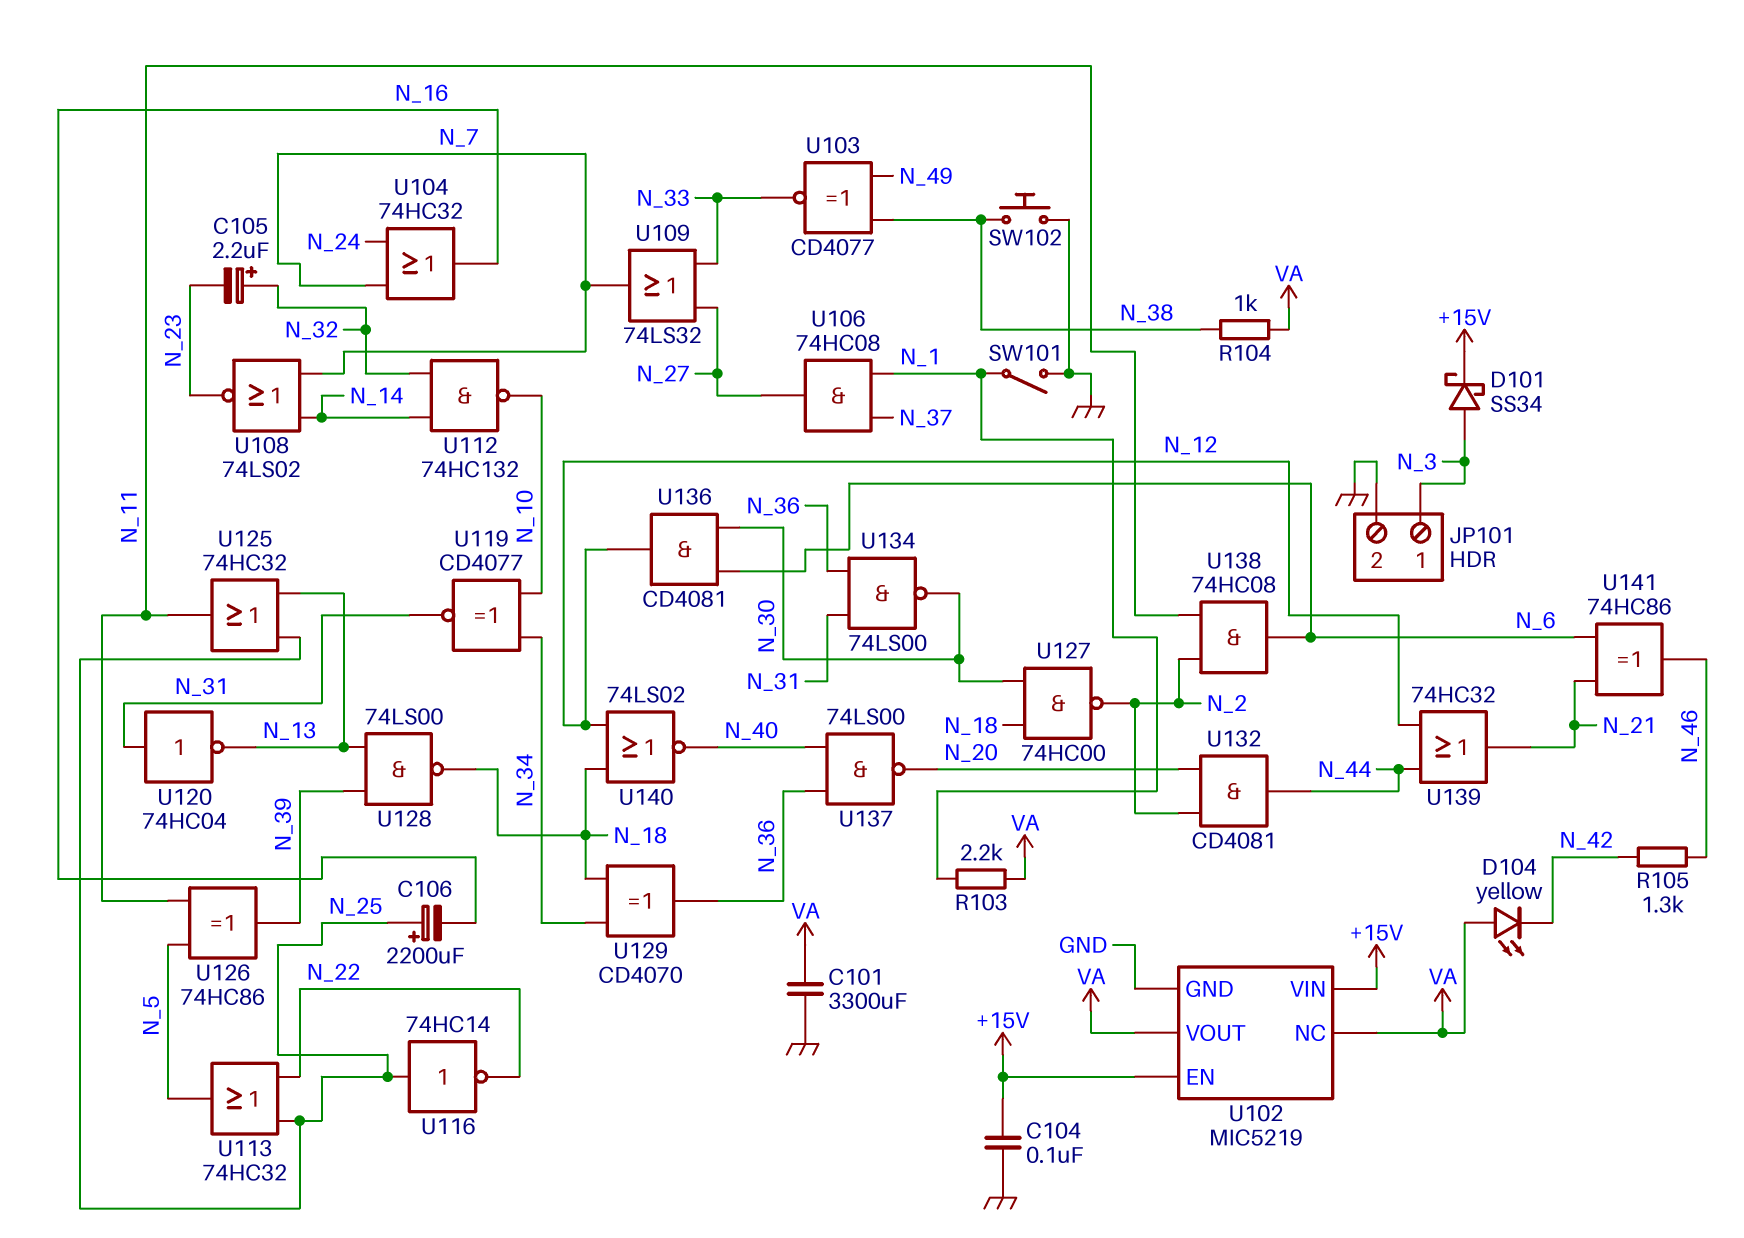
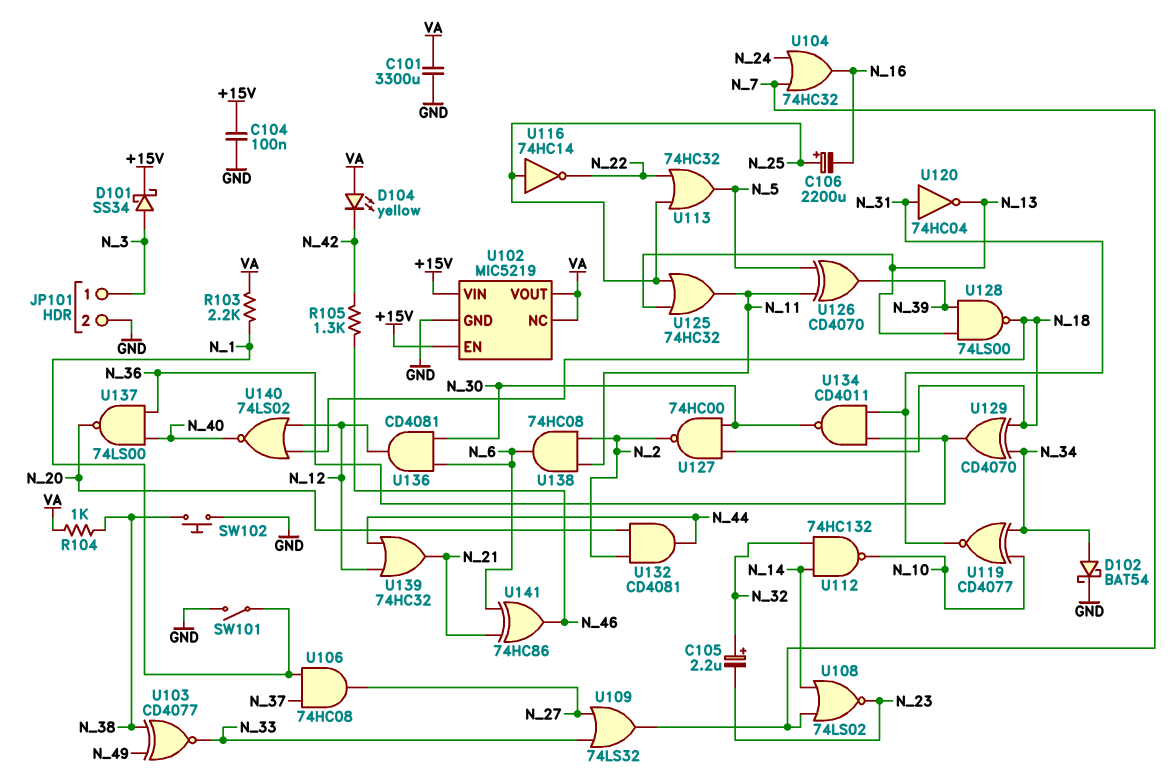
D102: none -> schottky BAT54 (A N_34, K GND)
U126: XOR 74HC86 (in N_5, in N_11, out N_39) -> XOR CD4070 (in N_5, in N_11, out N_39)
U134: NAND 74LS00 (in N_31, in N_36, out N_30) -> NAND CD4011 (in N_31, in N_36, out N_30)

